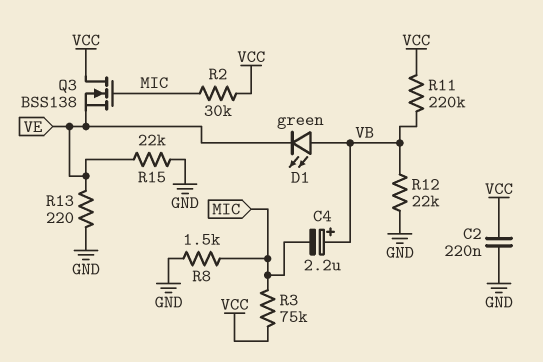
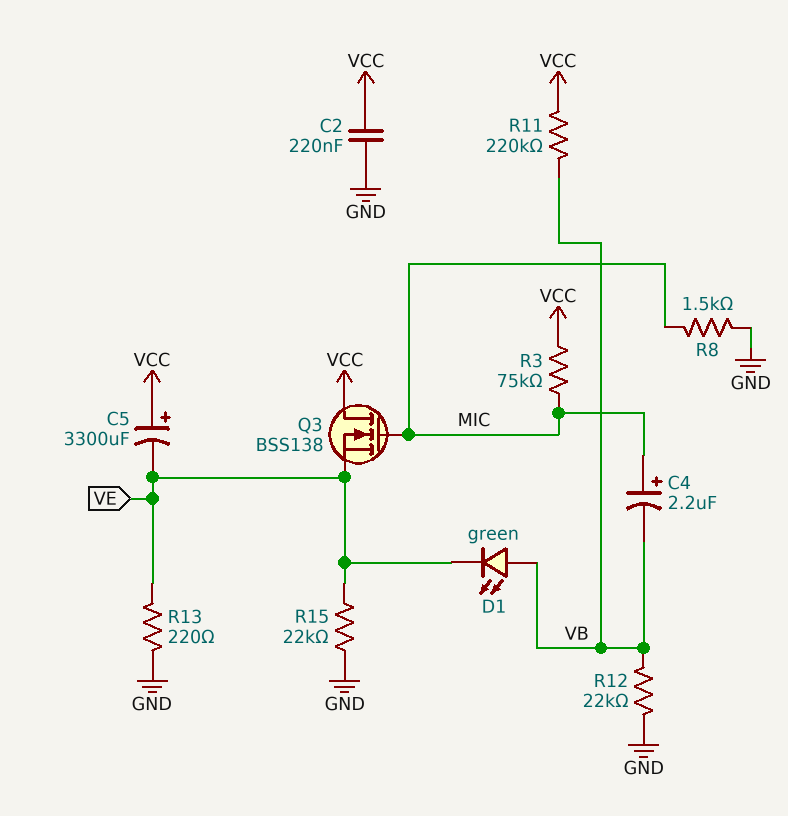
C4: 2.2uF (plus VB, minus MIC) -> 2.2uF (plus MIC, minus VB)
C5: none -> 3300uF (plus VCC, minus VE)
R2: 30k (MIC, VCC) -> none

